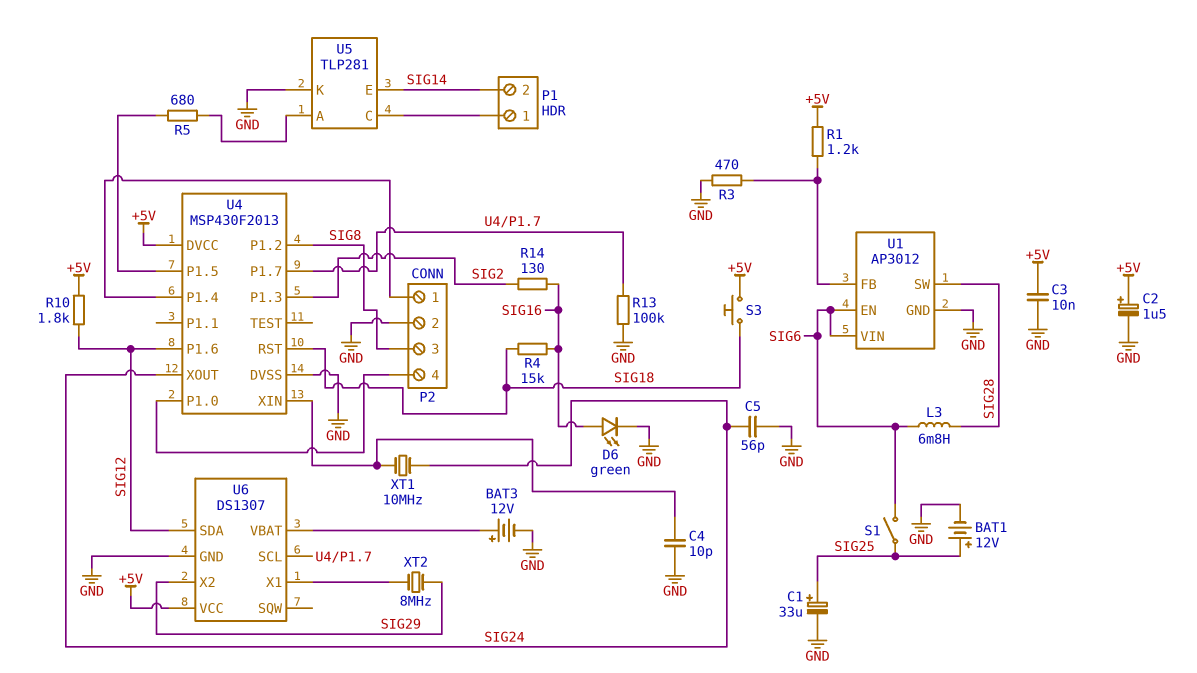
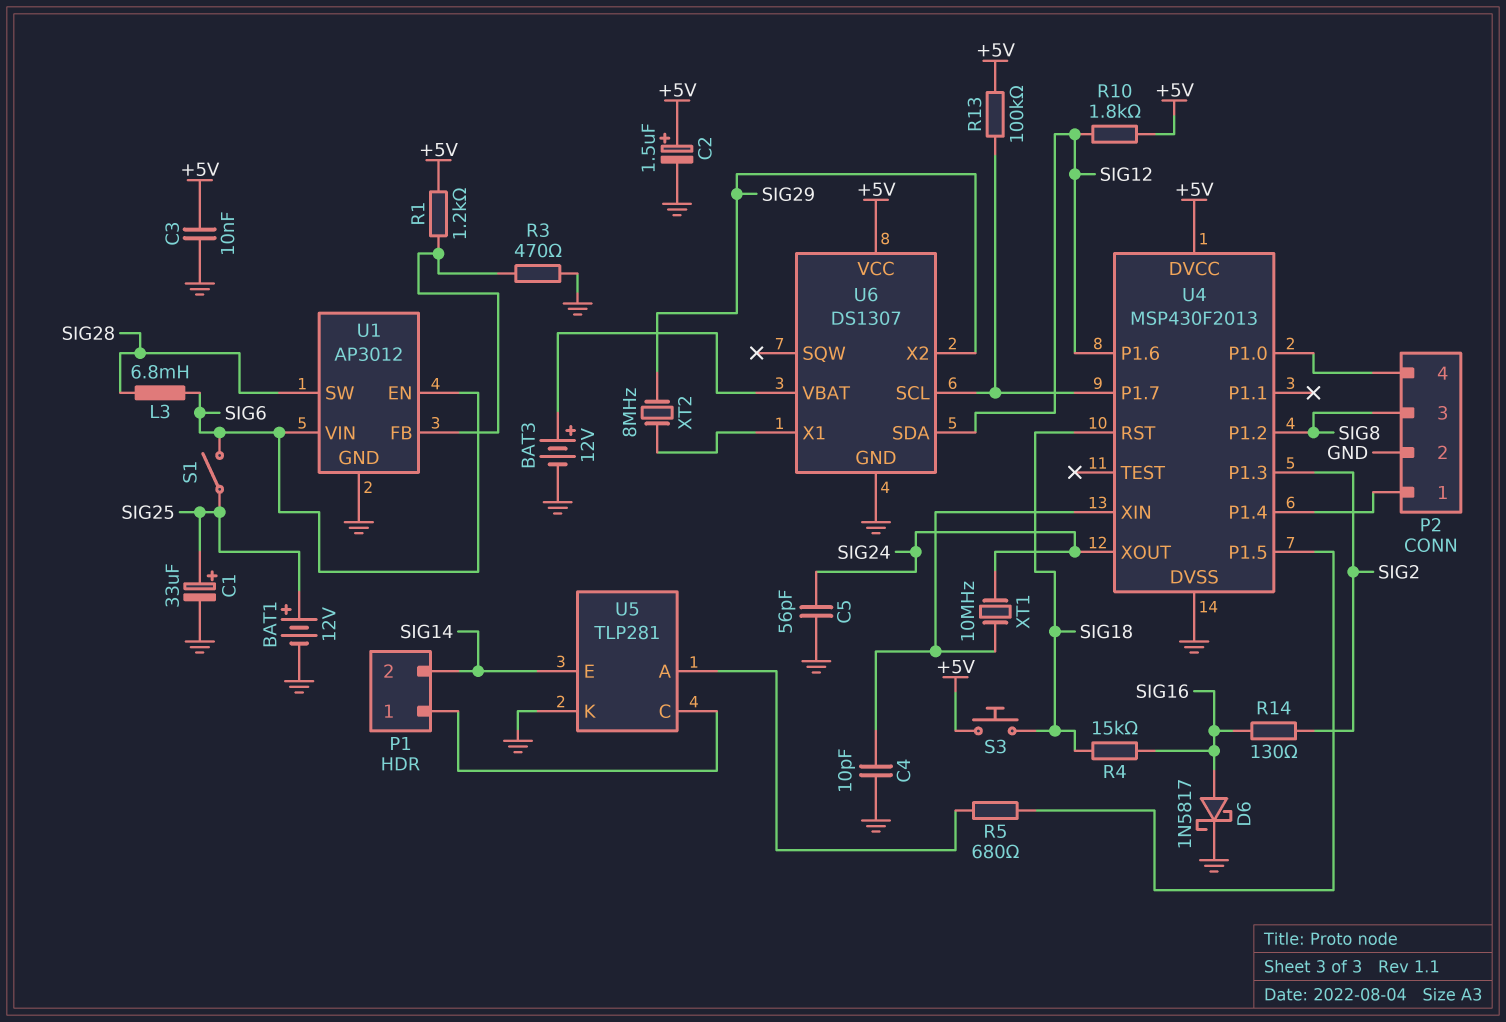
D6: LED green (A SIG16, K GND) -> schottky 1N5817 (A SIG16, K GND)
R13: 100k (GND, U4/P1.7) -> 100k (+5V, U4/P1.7)

